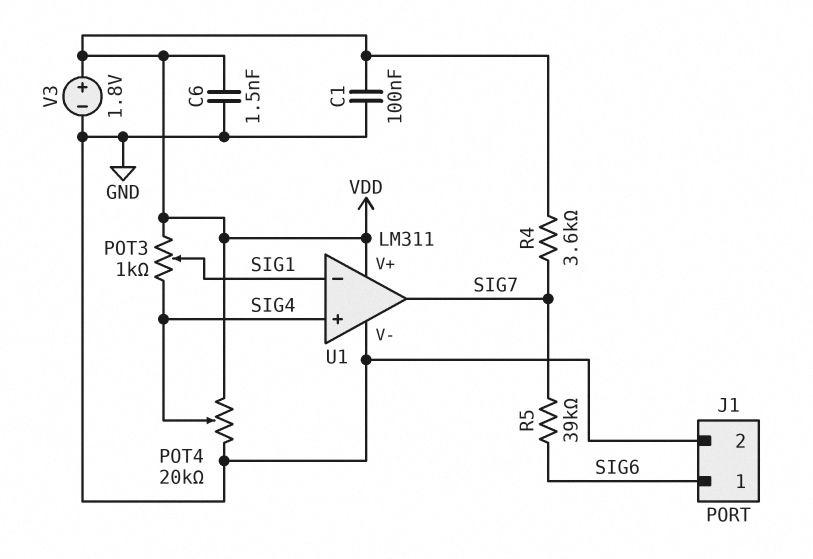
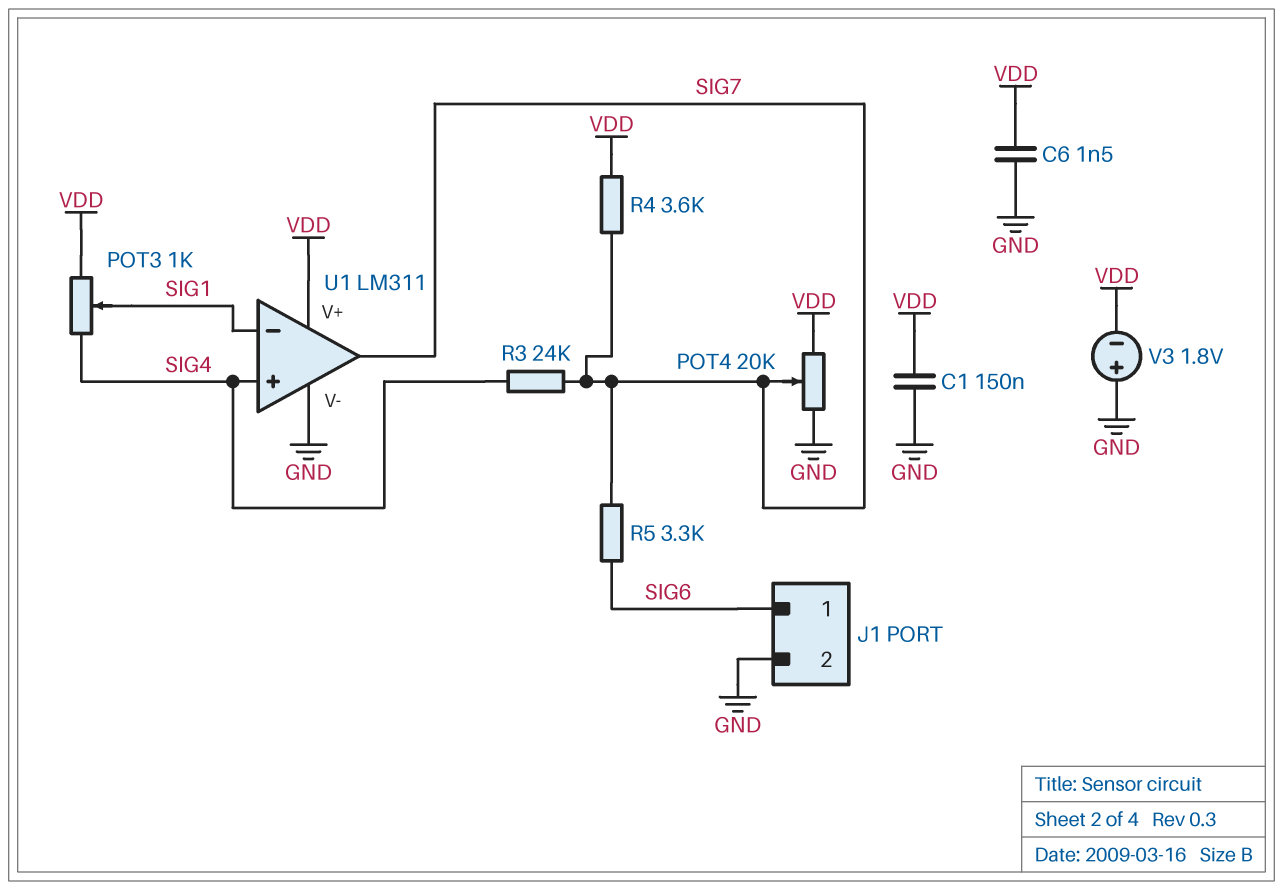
C1: 100nF (GND, VDD) -> 150nF (GND, VDD)
POT4: 20k (GND, VDD, wiper SIG4) -> 20k (GND, VDD, wiper SIG7)
R3: none -> 24k (SIG4, SIG7)
R5: 39k (SIG6, SIG7) -> 3.3k (SIG6, SIG7)
V3: 1.8V (plus VDD, minus GND) -> 1.8V (plus GND, minus VDD)

